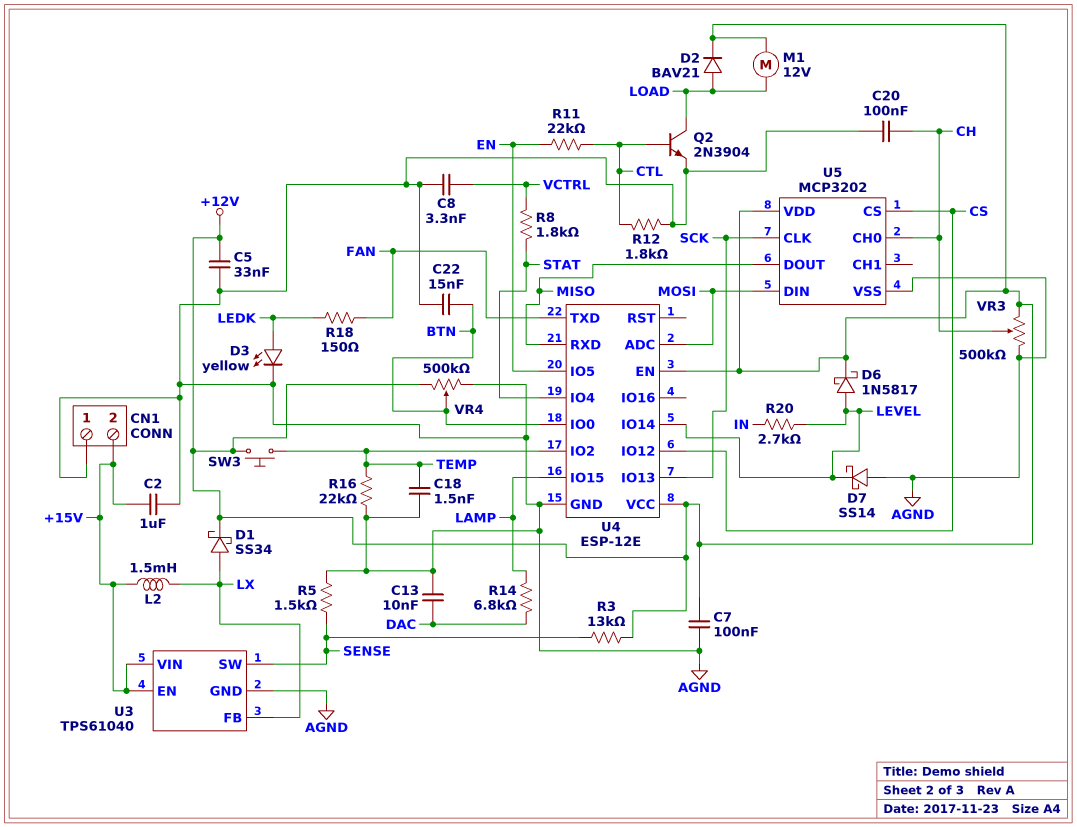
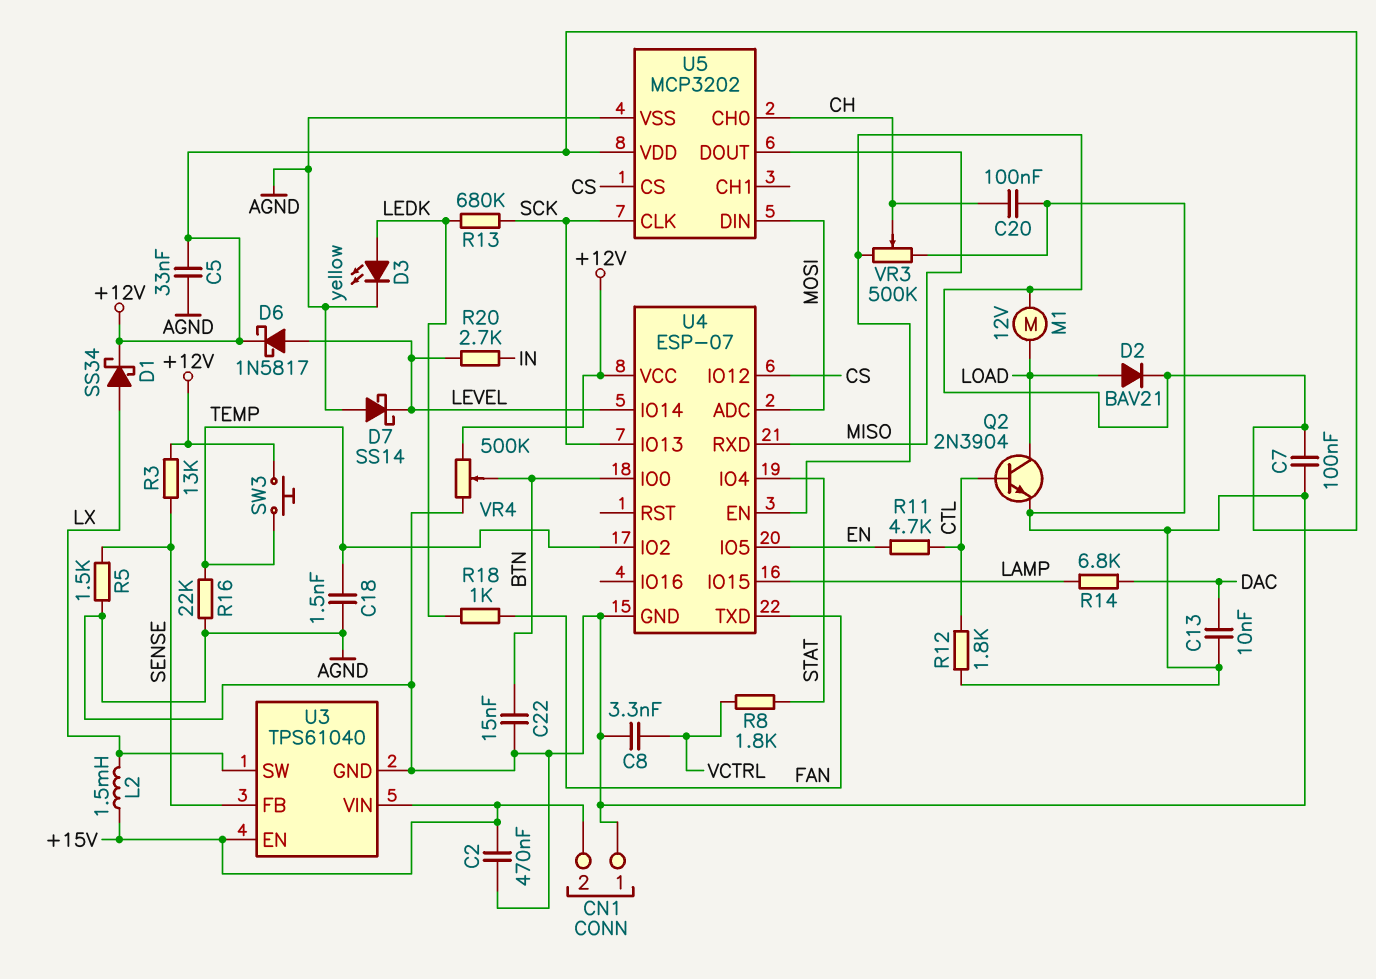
C2: 1uF (+15V, AGND) -> 470nF (+15V, AGND)
R11: 22k (CTL, EN) -> 4.7k (CTL, EN)
R13: none -> 680k (LEDK, SCK)
R18: 150 (FAN, LEDK) -> 1k (FAN, LEDK)
U3 pin FB: LX -> SENSE
U3 pin SW: SENSE -> LX
U4: ESP-12E -> ESP-07

